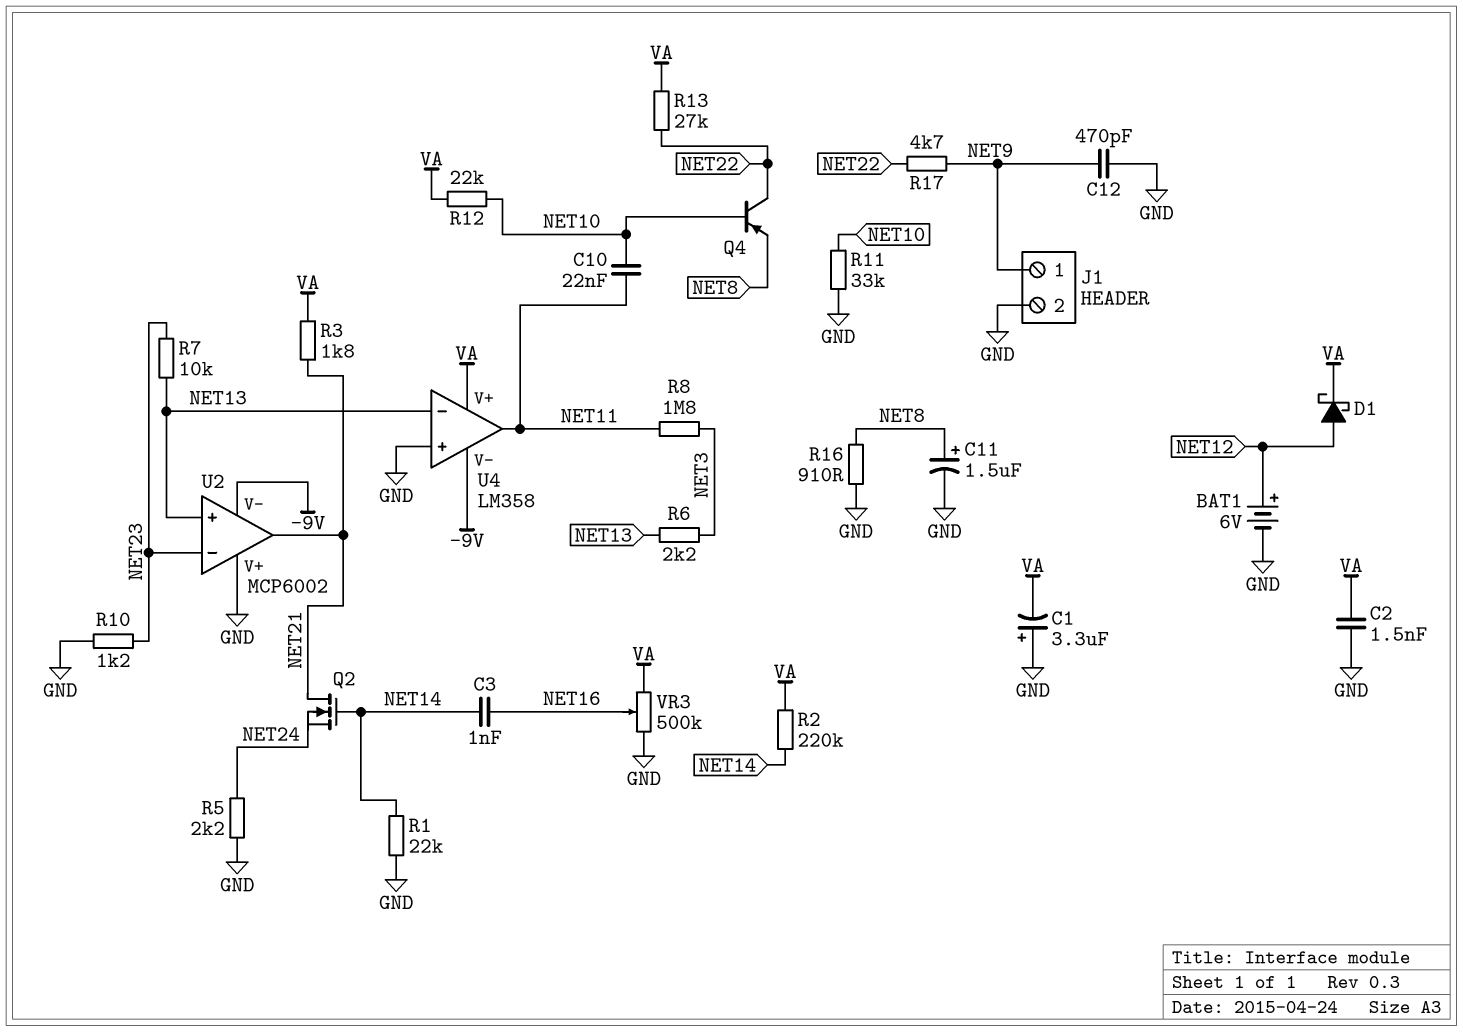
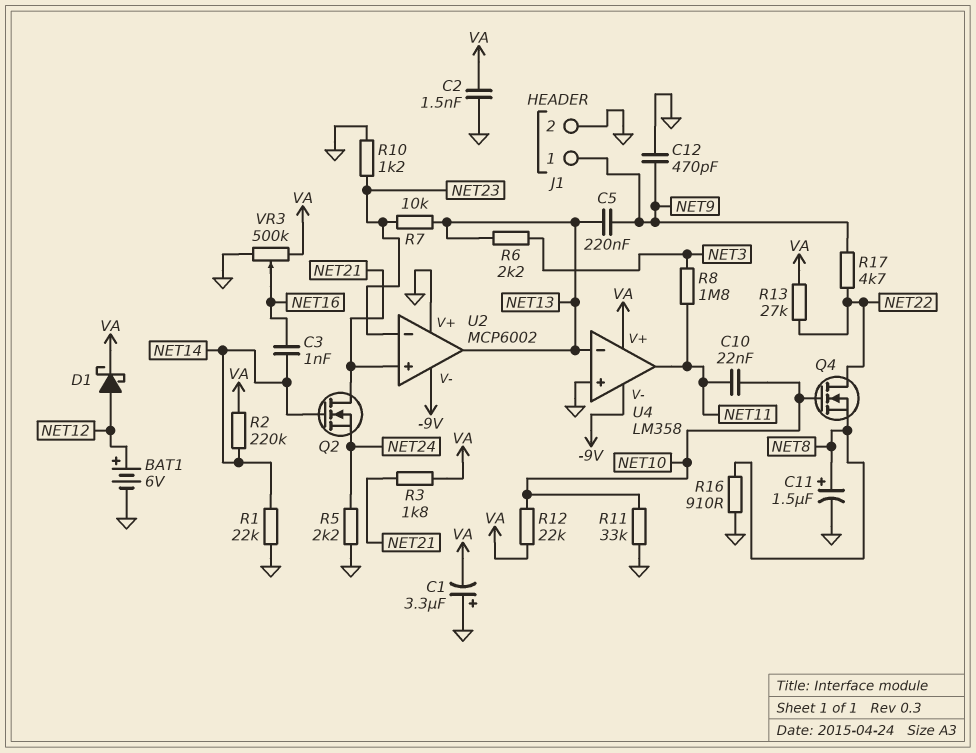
C5: none -> 220nF (NET9, NET13)
Q4: PNP (B NET10, C NET22, E NET8) -> NMOS (G NET10, D NET22, S NET8)
U2 pin in+: NET13 -> NET21
U2 pin out: NET21 -> NET13

